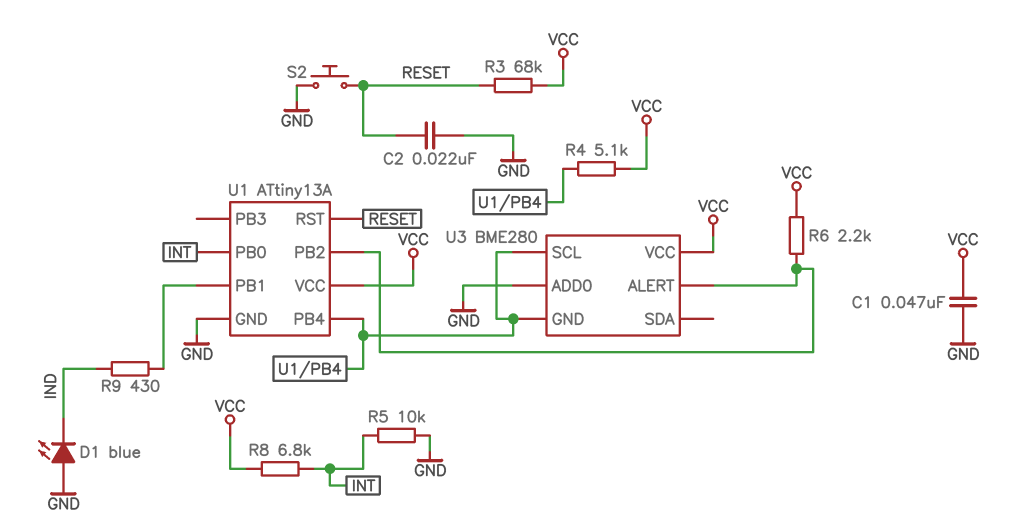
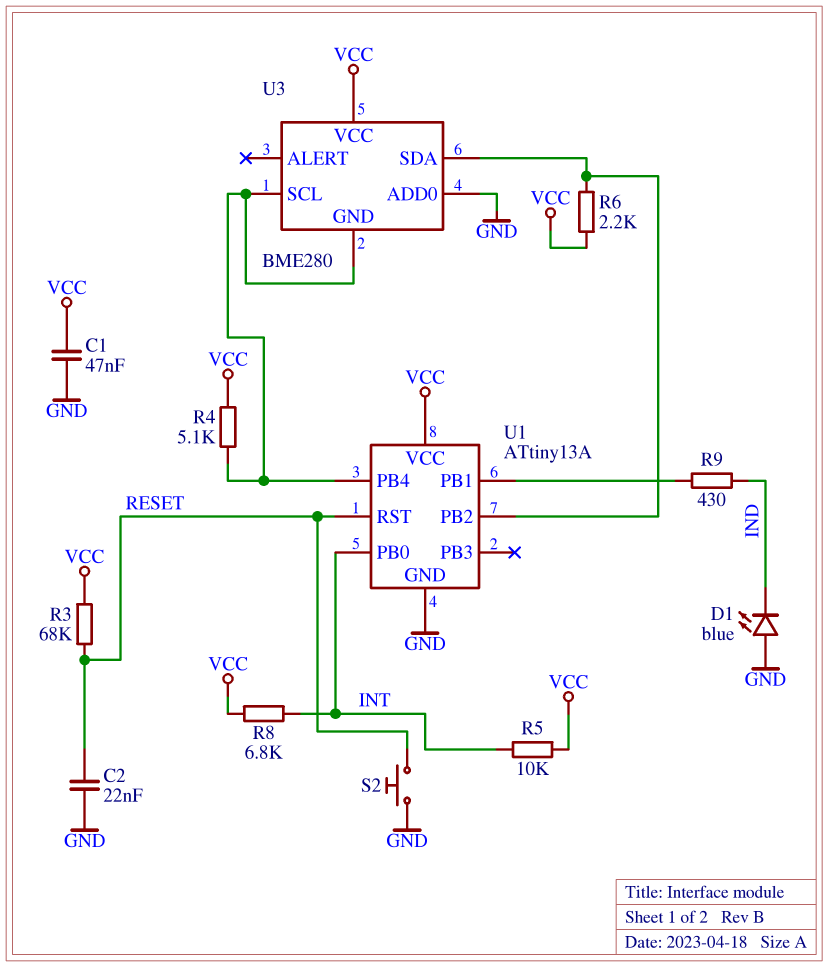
R5: 10k (GND, INT) -> 10k (INT, VCC)
U3 pin ALERT: U1/PB2 -> none
U3 pin SDA: none -> U1/PB2

